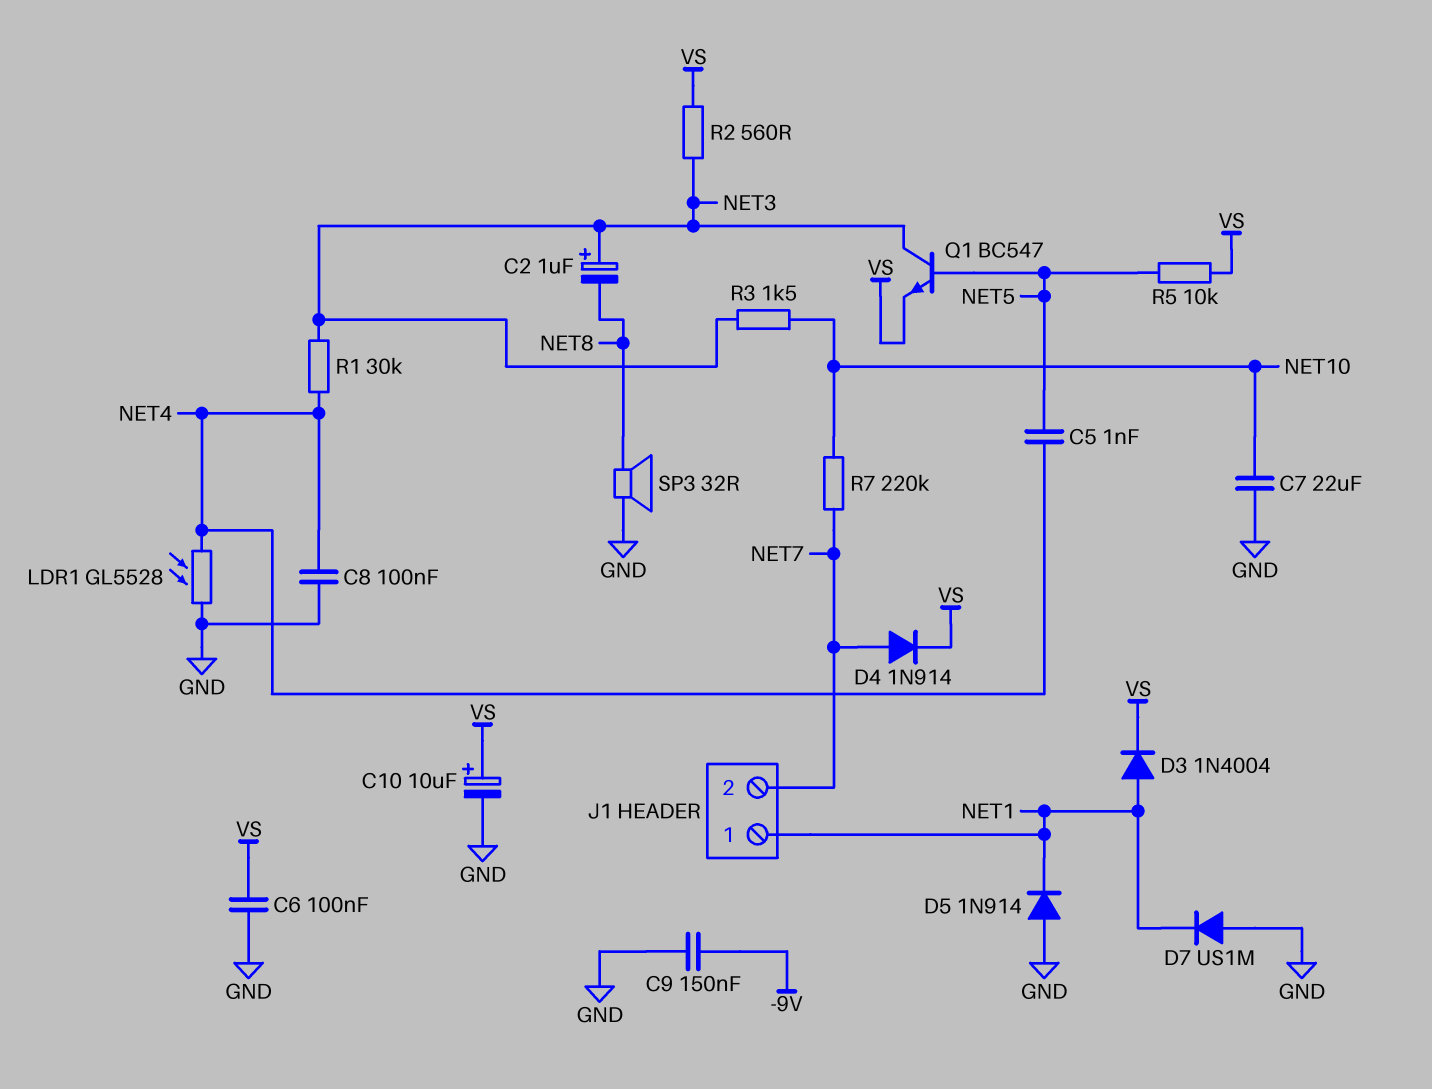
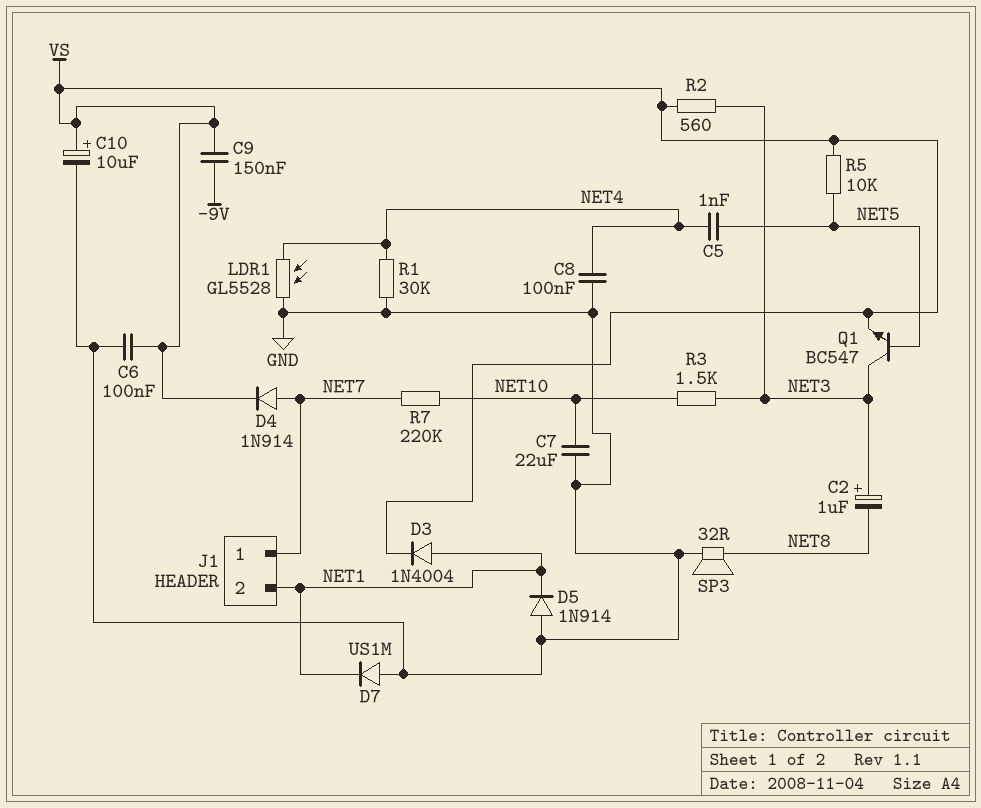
C9: 150nF (-9V, GND) -> 150nF (-9V, VS)
J1 pin 1: NET1 -> NET7
J1 pin 2: NET7 -> NET1
R1: 30k (NET3, NET4) -> 30k (GND, NET4)

